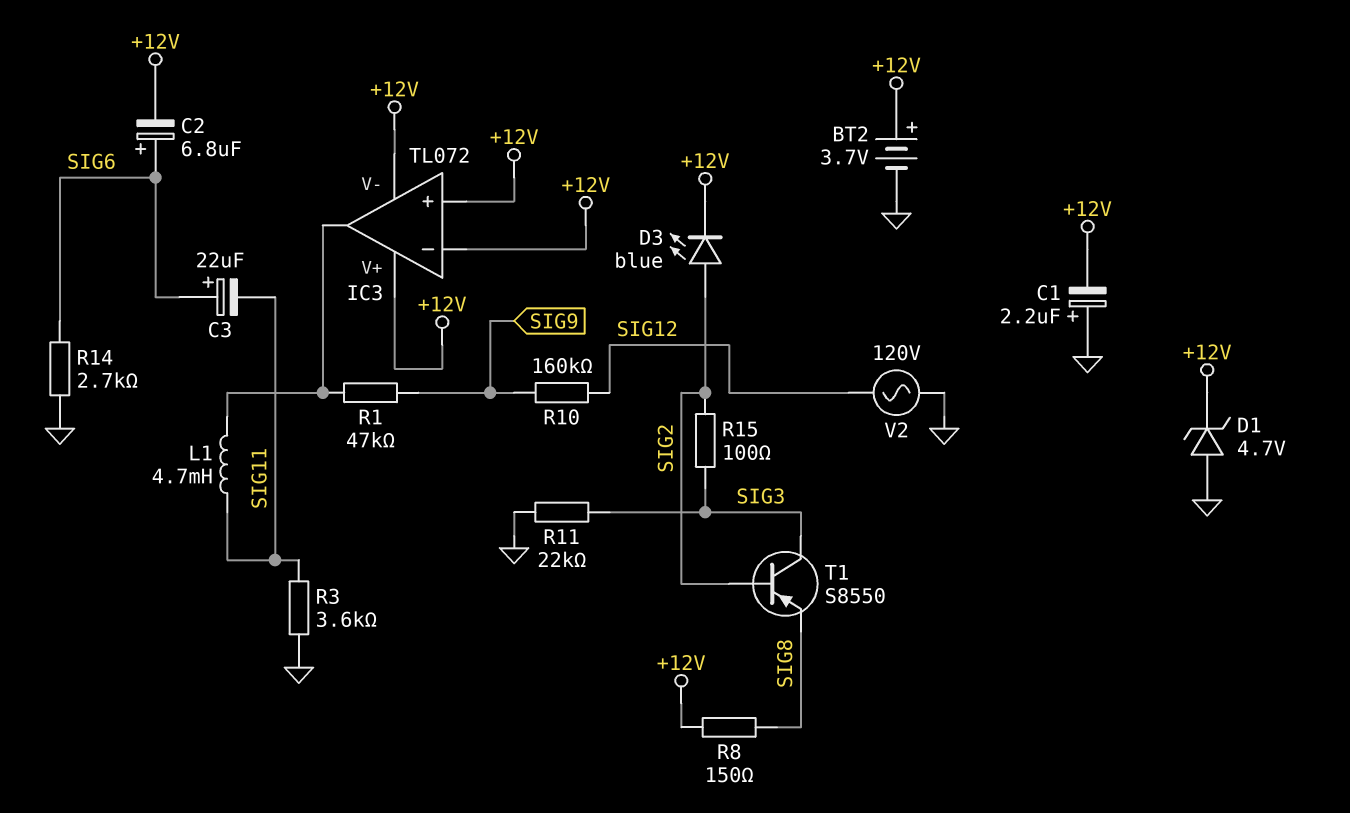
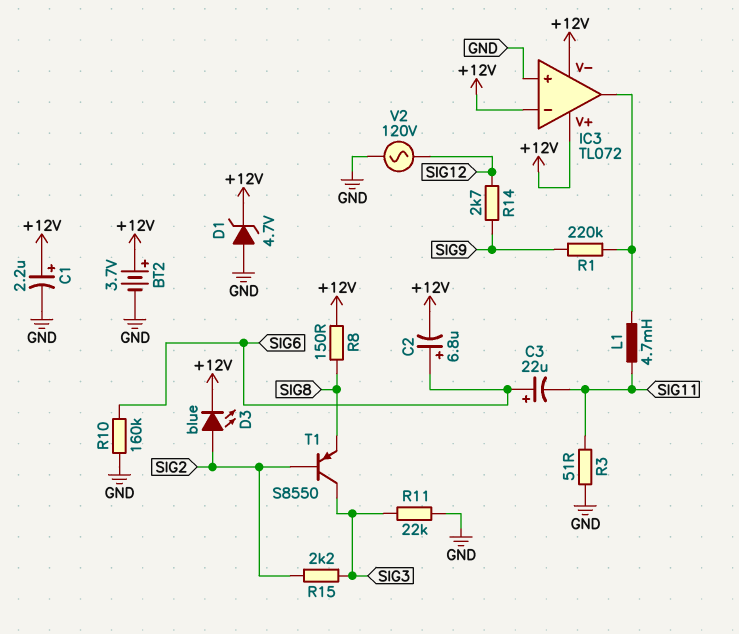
C1: 2.2uF (plus GND, minus +12V) -> 2.2uF (plus +12V, minus GND)
IC3 pin in+: +12V -> GND
R1: 47k (IC3/out, SIG9) -> 220k (IC3/out, SIG9)
R3: 3.6k (GND, SIG11) -> 51 (GND, SIG11)
R10: 160k (SIG9, SIG12) -> 160k (GND, SIG6)
R14: 2.7k (GND, SIG6) -> 2.7k (SIG9, SIG12)
R15: 100 (SIG2, SIG3) -> 2.2k (SIG2, SIG3)

